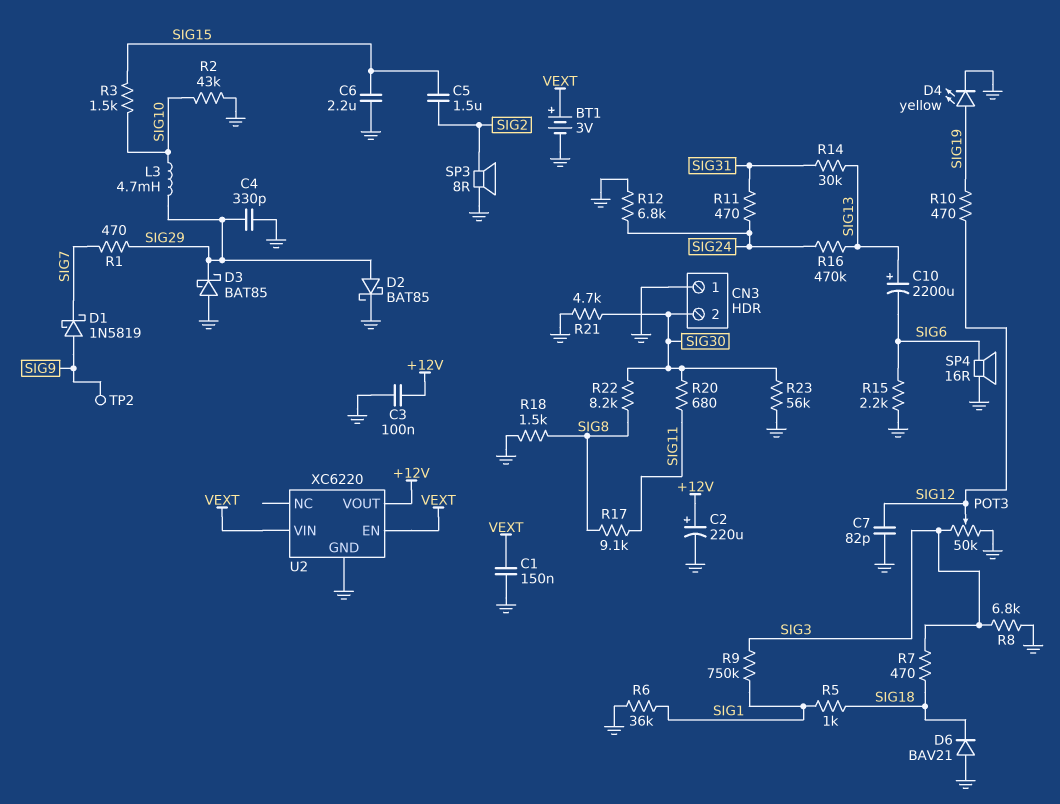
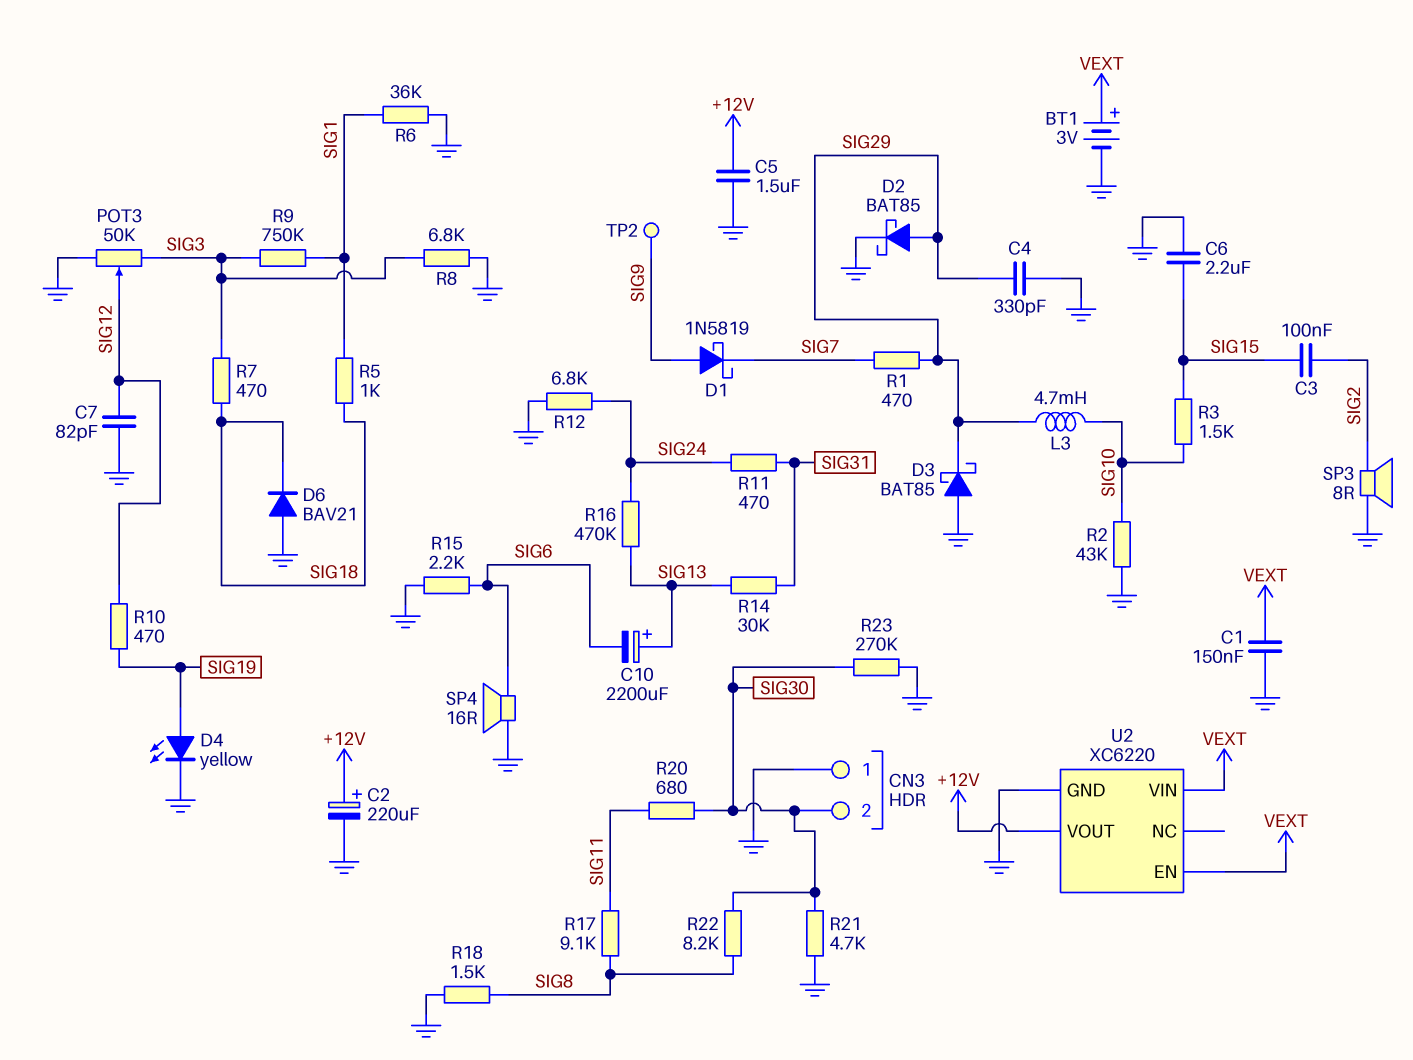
C3: 100nF (+12V, GND) -> 100nF (SIG2, SIG15)
C5: 1.5uF (SIG2, SIG15) -> 1.5uF (+12V, GND)
R23: 56k (GND, SIG30) -> 270k (GND, SIG30)

